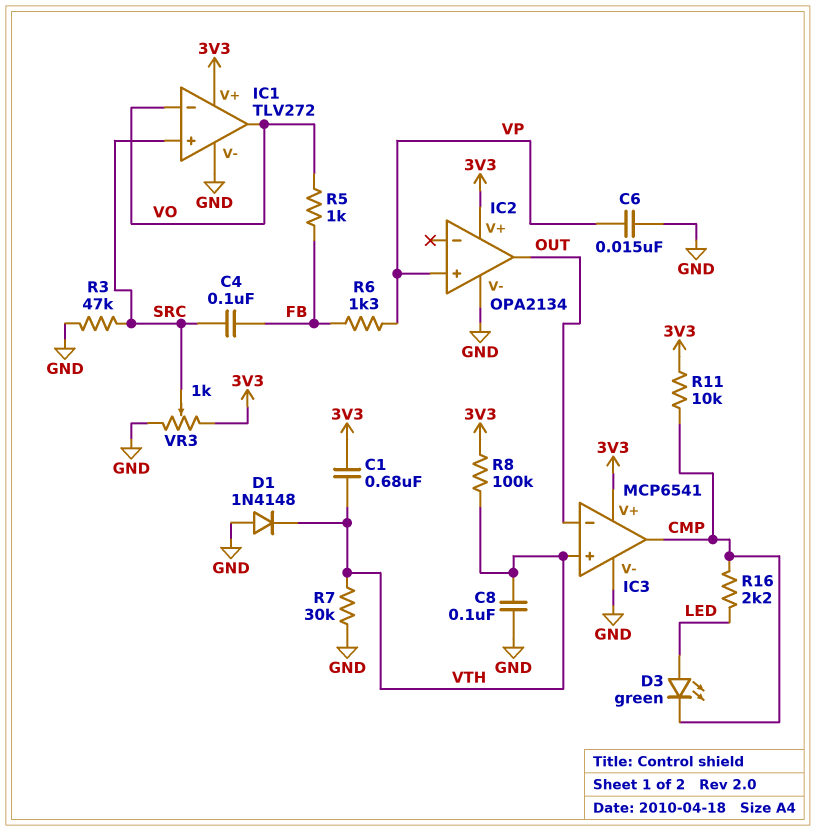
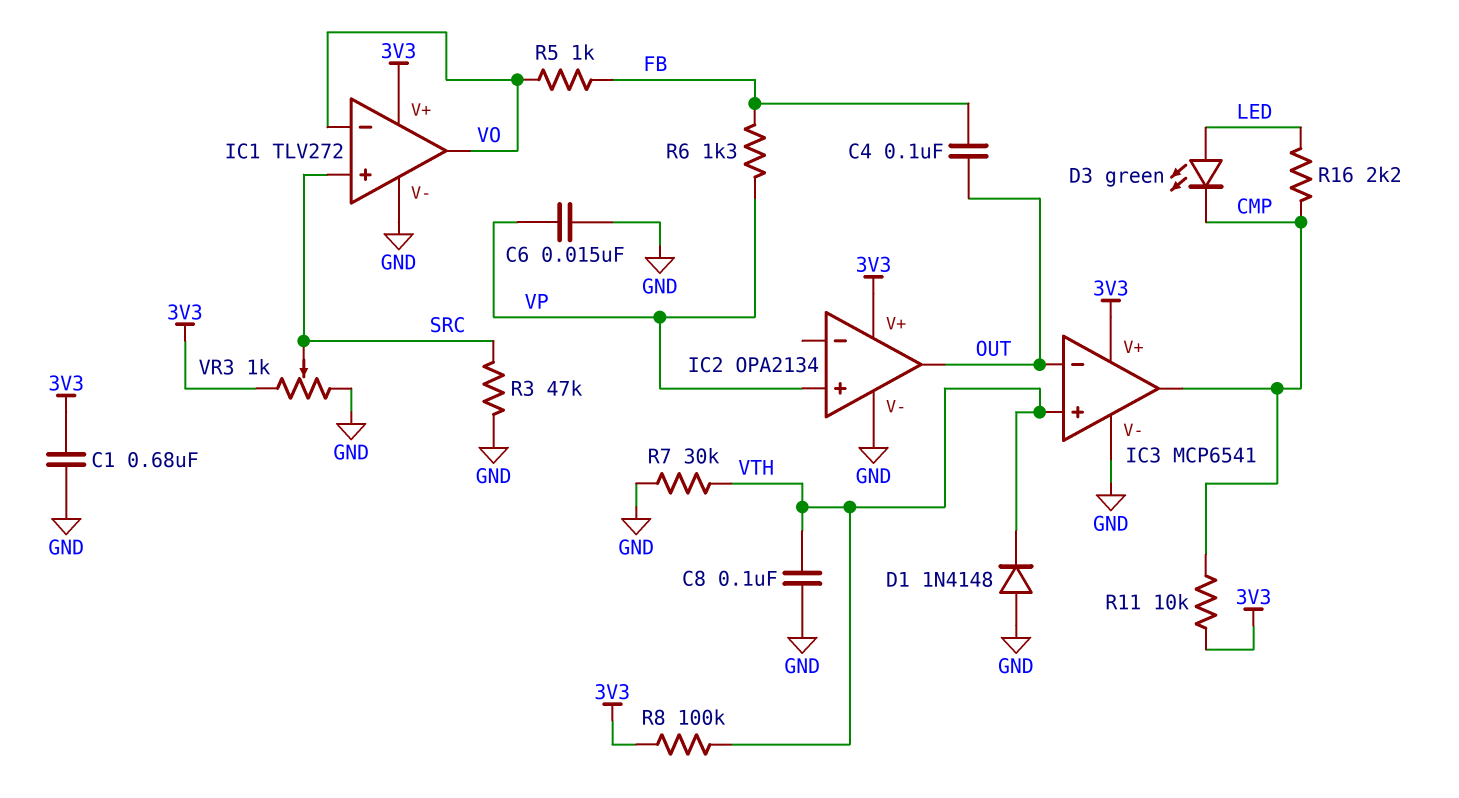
C1: 680nF (3V3, VTH) -> 680nF (3V3, GND)
C4: 100nF (FB, SRC) -> 100nF (FB, OUT)

